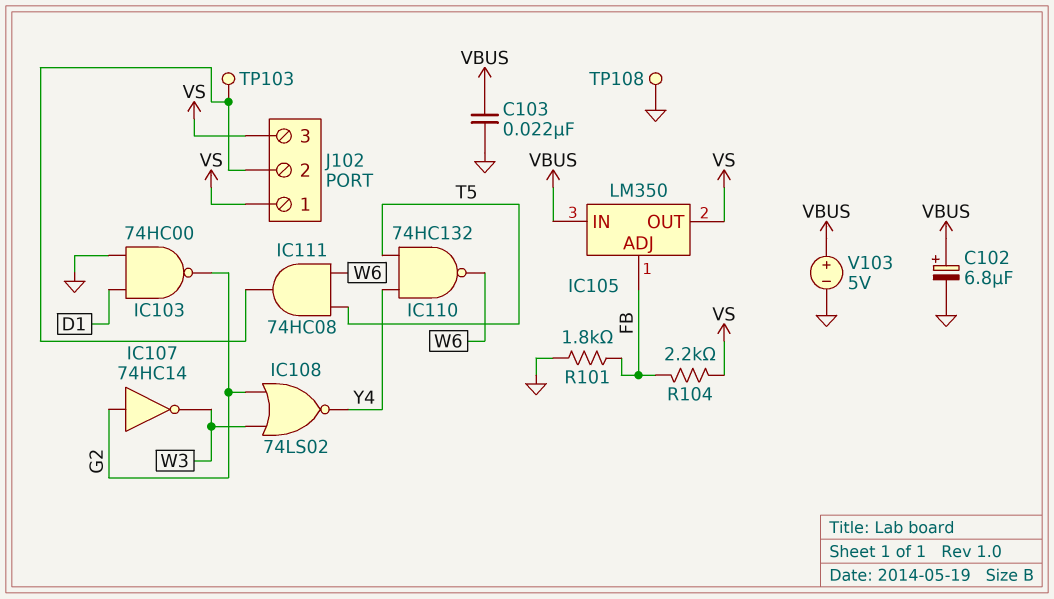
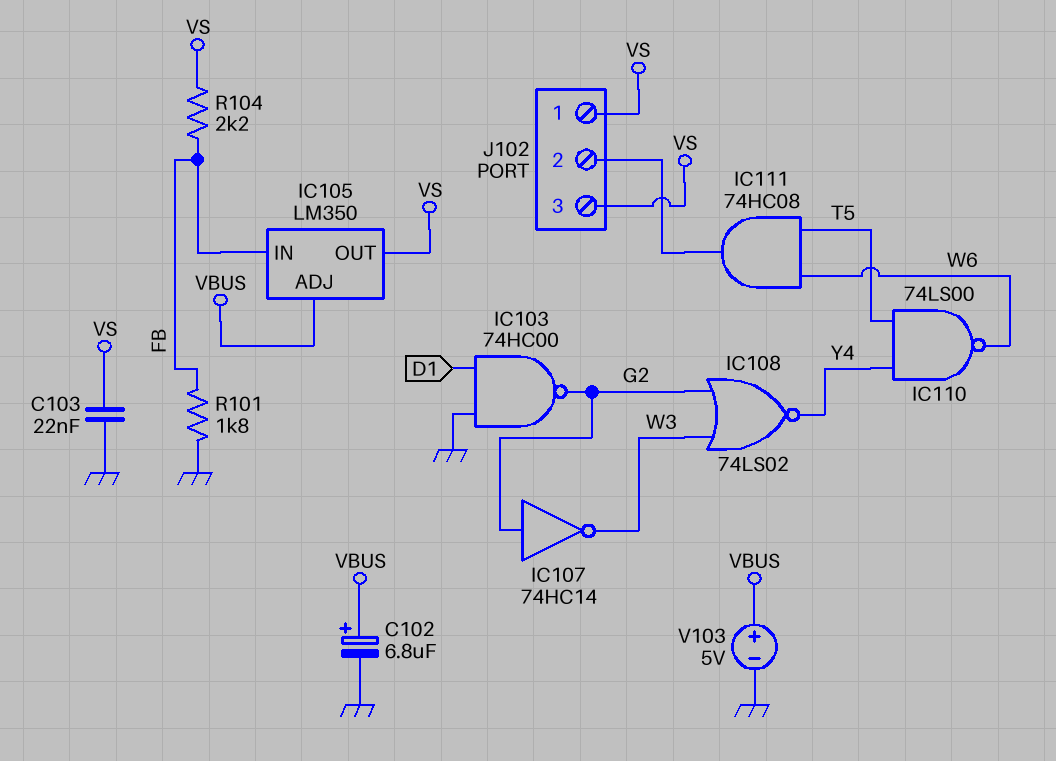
C103: 22nF (GND, VBUS) -> 22nF (GND, VS)
IC105 pin ADJ: FB -> VBUS
IC105 pin IN: VBUS -> FB
IC110: NAND 74HC132 (in T5, in Y4, out W6) -> NAND 74LS00 (in T5, in Y4, out W6)
TP103: test point (J102/2) -> none
TP108: test point (GND) -> none

